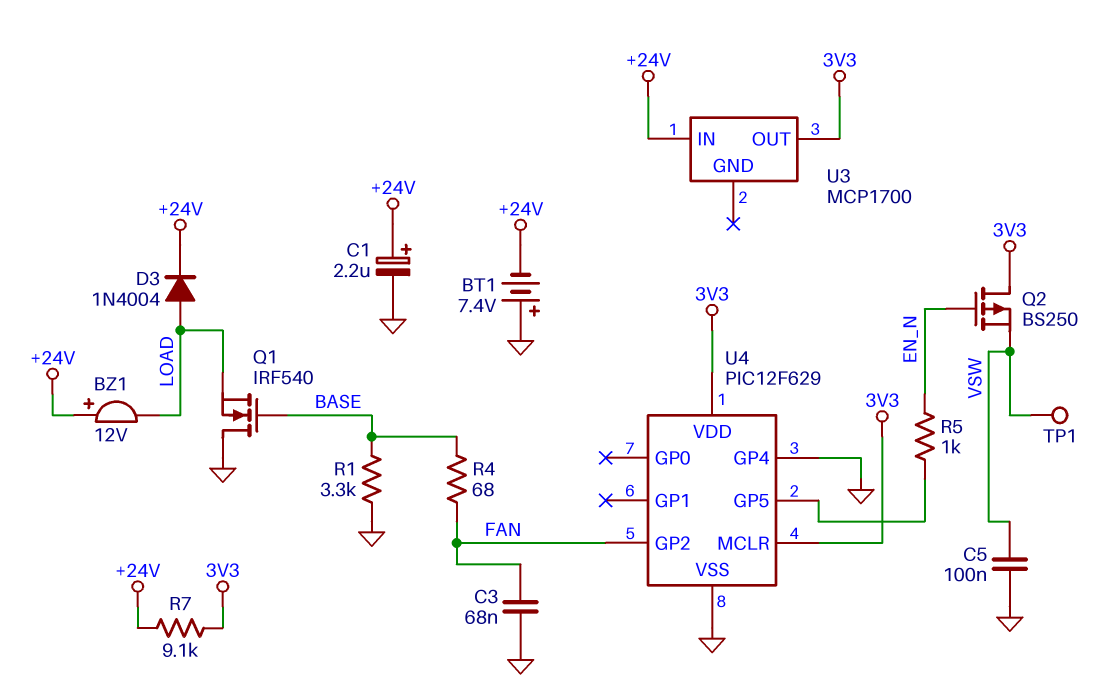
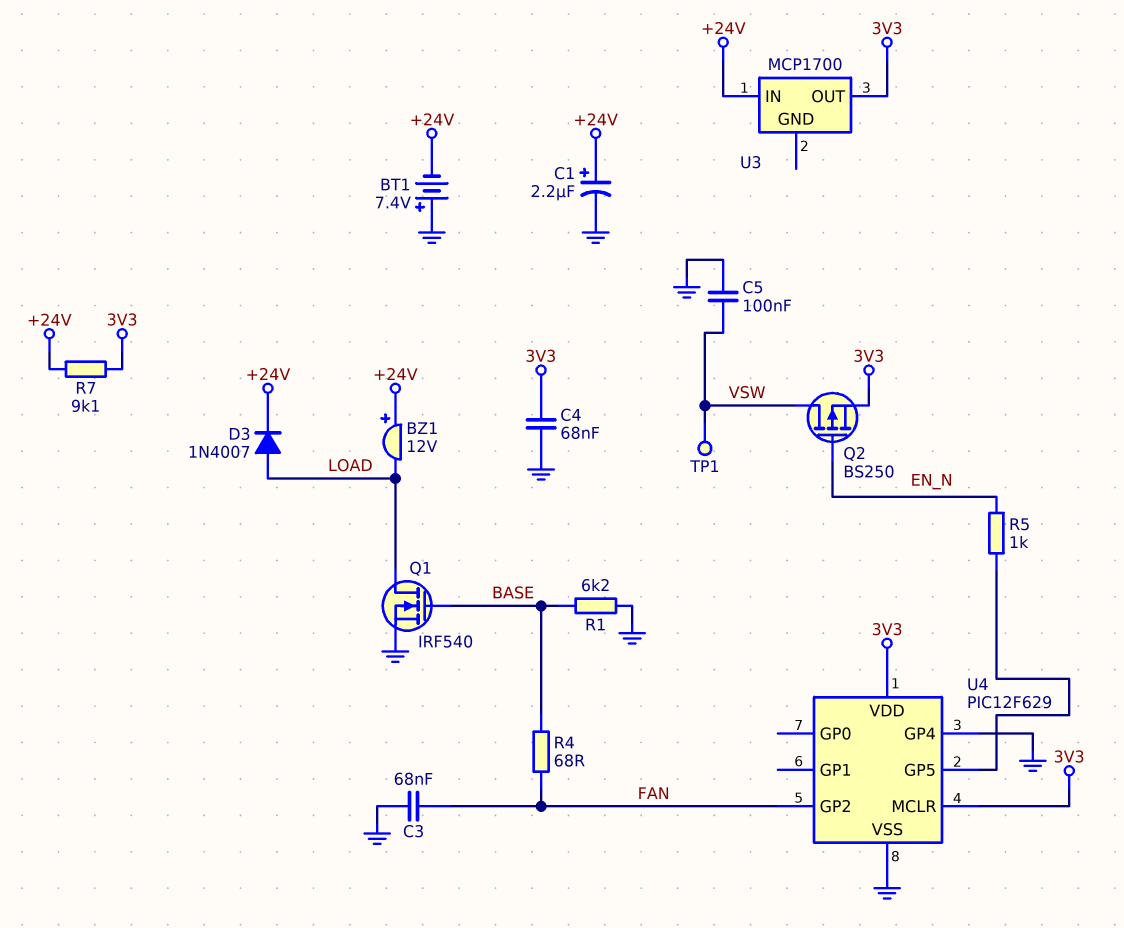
C4: none -> 68nF (3V3, GND)
D3: diode 1N4004 (A LOAD, K +24V) -> diode 1N4007 (A LOAD, K +24V)
Q1: NMOS IRF540 (G BASE, D GND, S LOAD) -> NMOS IRF540 (G BASE, D LOAD, S GND)
Q2: PMOS BS250 (G EN_N, D 3V3, S VSW) -> PMOS BS250 (G EN_N, D VSW, S 3V3)
R1: 3.3k (BASE, GND) -> 6.2k (BASE, GND)

